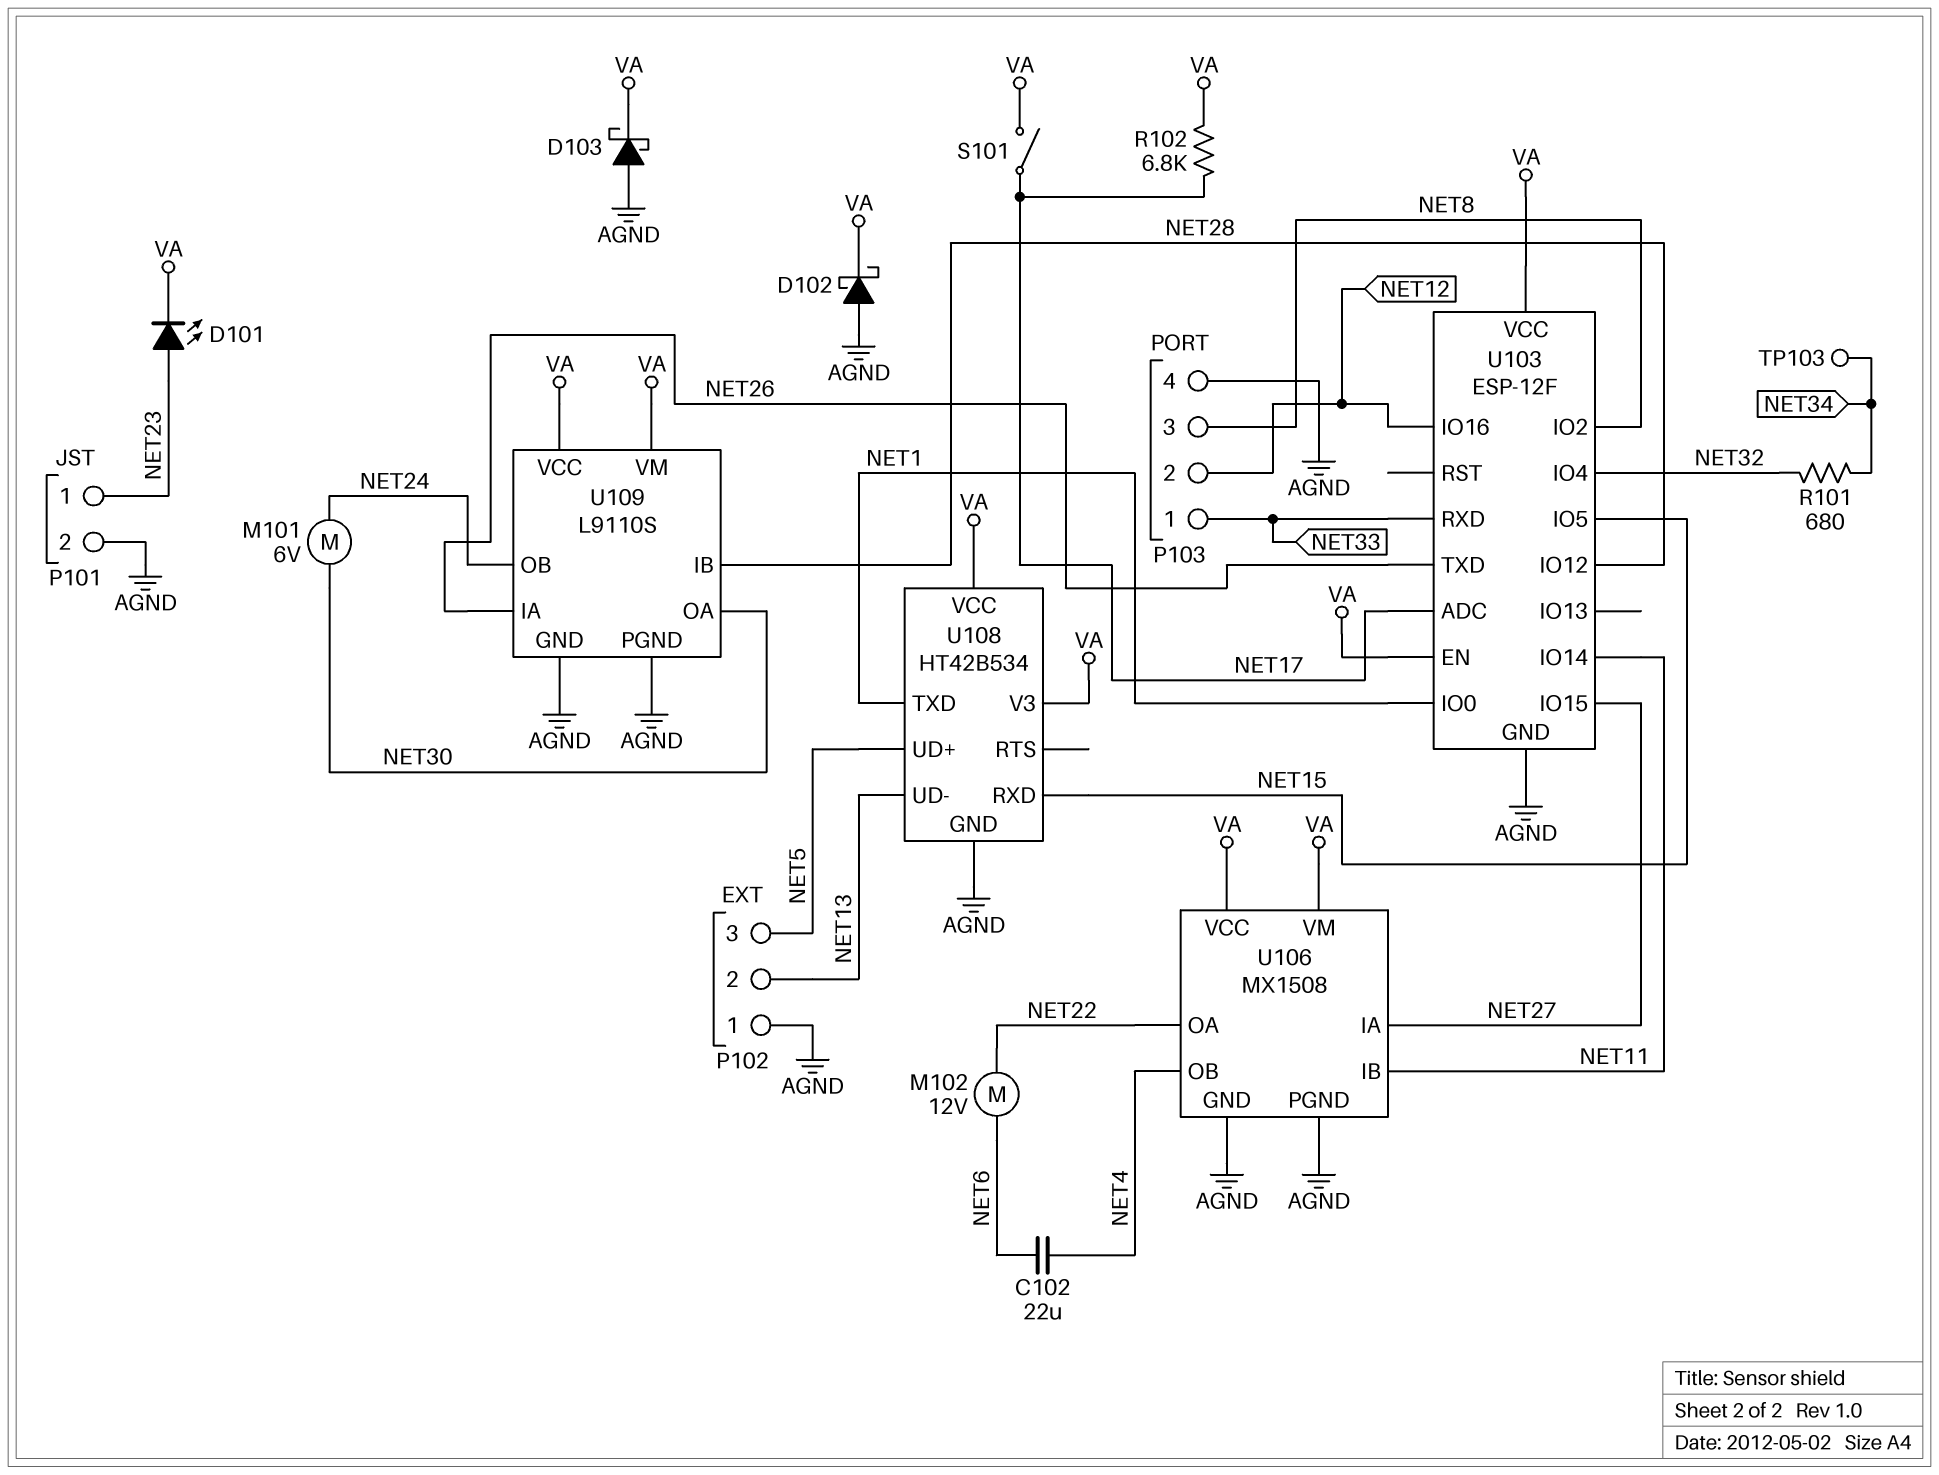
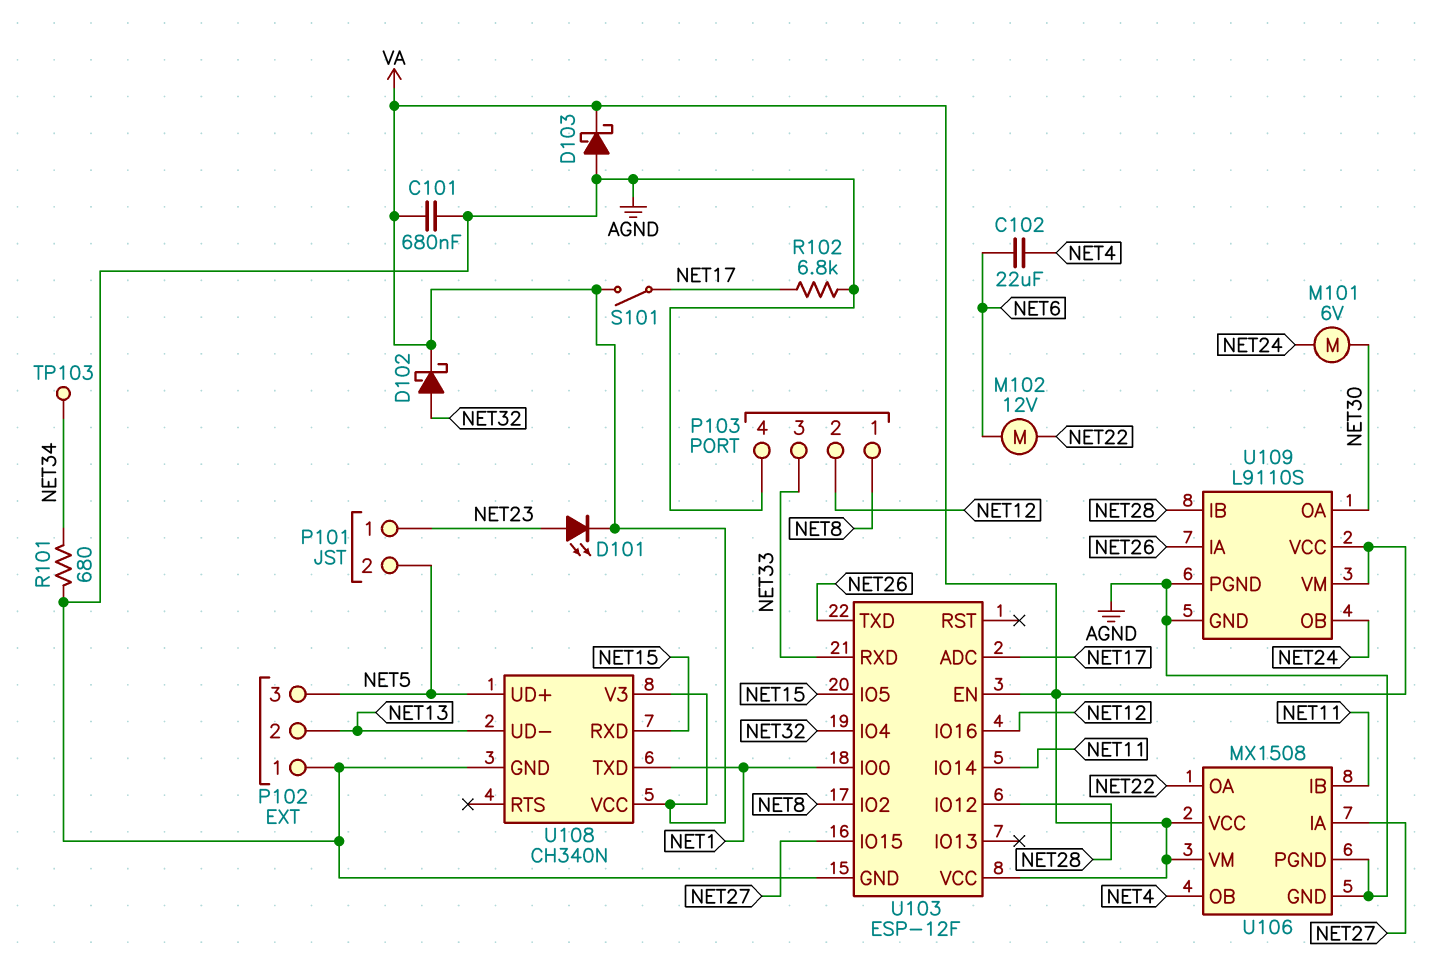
C101: none -> 680nF (AGND, VA)
D102: schottky (A AGND, K VA) -> schottky (A NET32, K VA)
P101 pin 2: AGND -> NET5
P103 pin 1: NET33 -> NET8
P103 pin 3: NET8 -> NET33
R101: 680 (NET32, NET34) -> 680 (AGND, NET34)
R102: 6.8k (NET17, VA) -> 6.8k (AGND, NET17)
U108: HT42B534 -> CH340N

